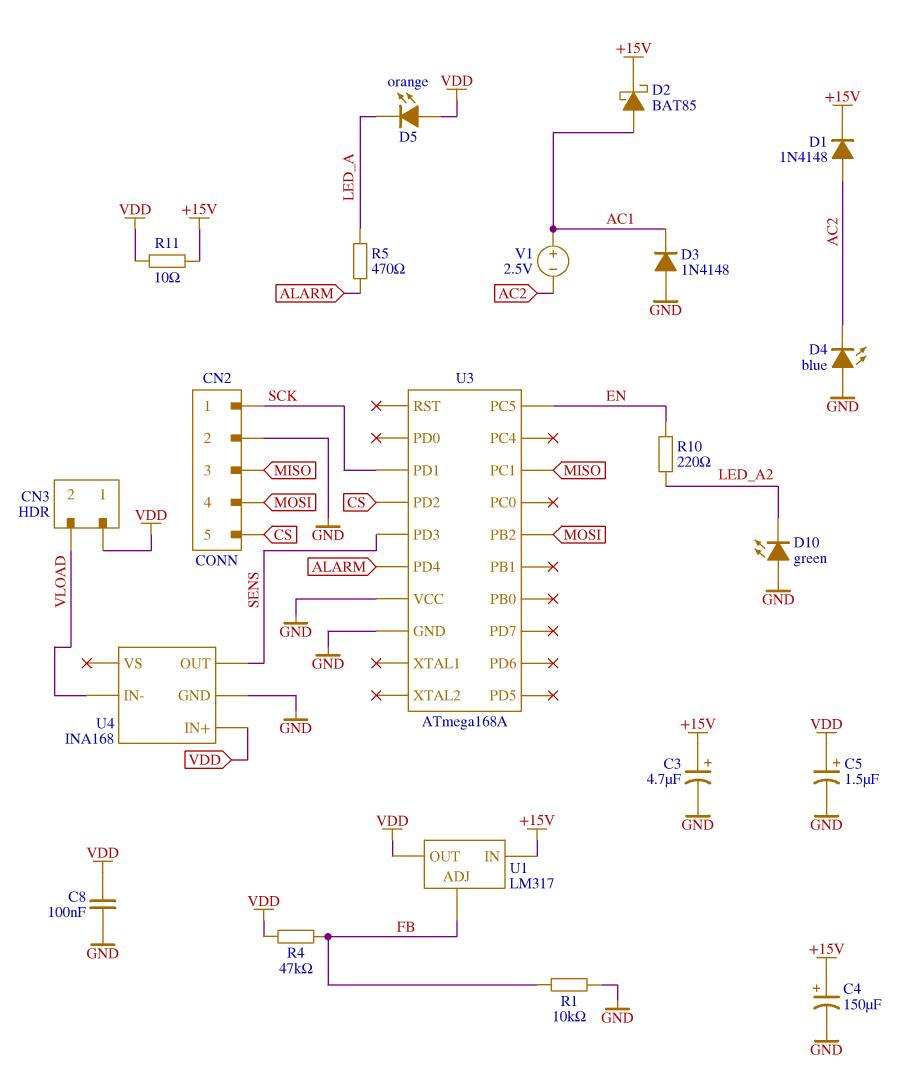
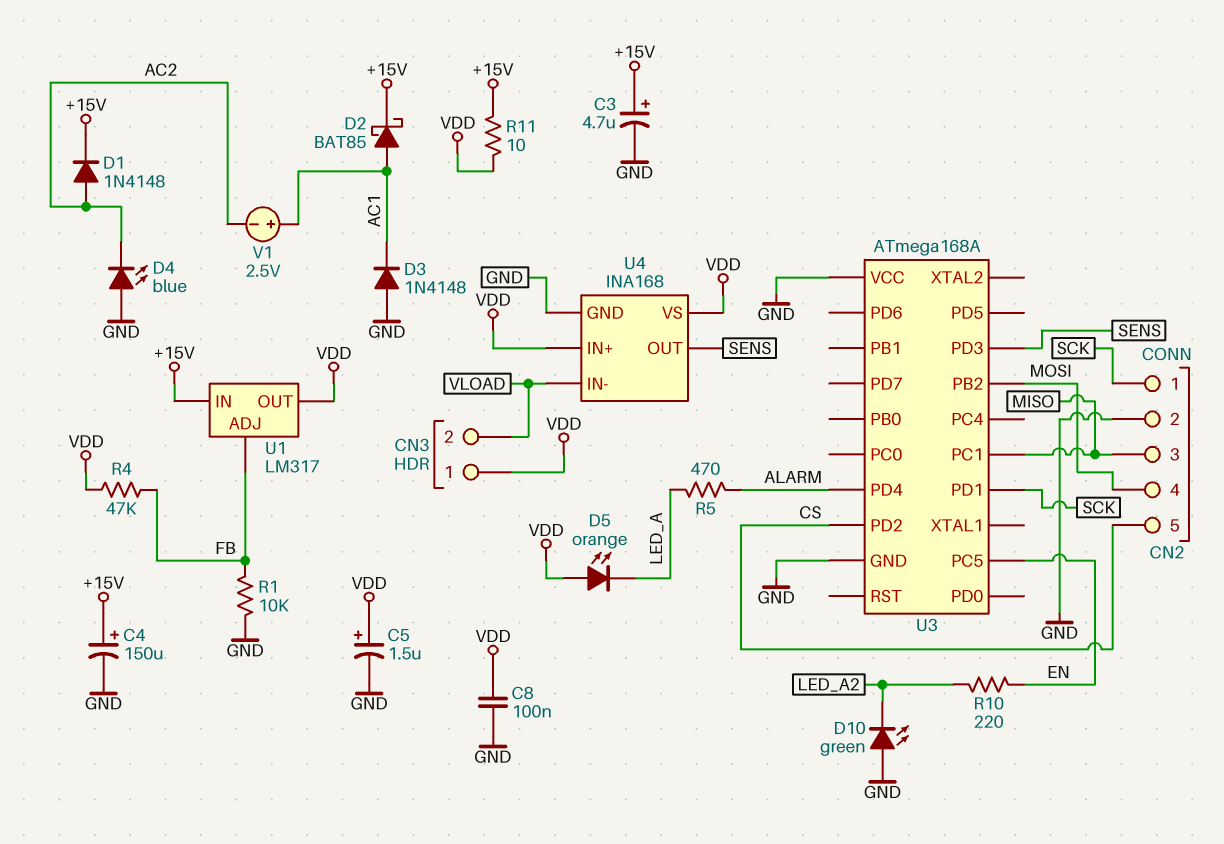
U4 pin VS: none -> VDD

